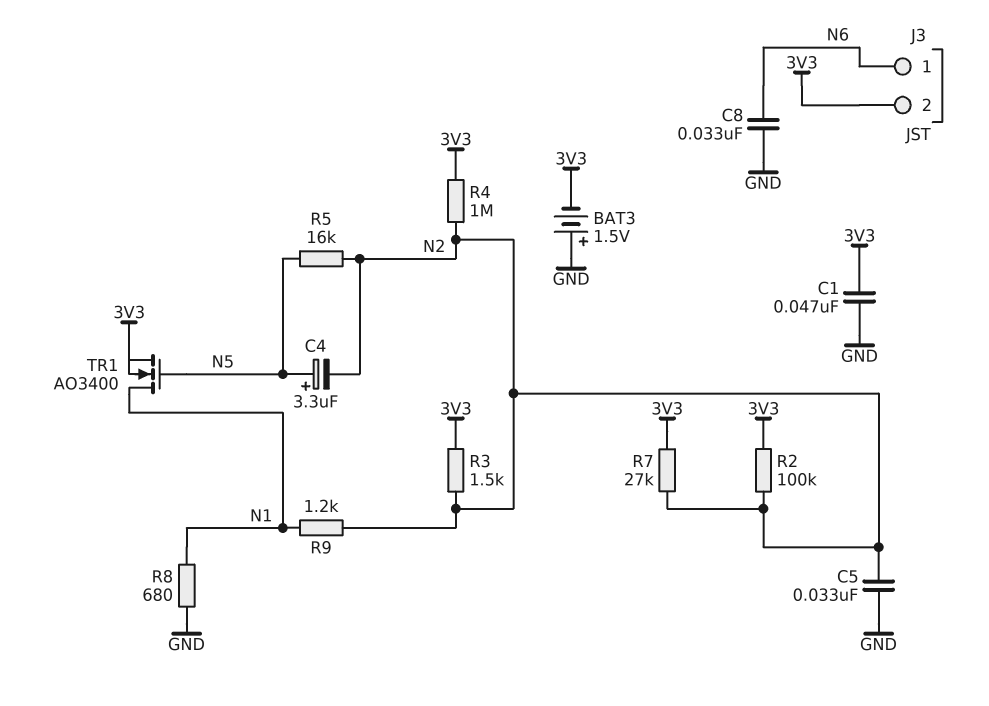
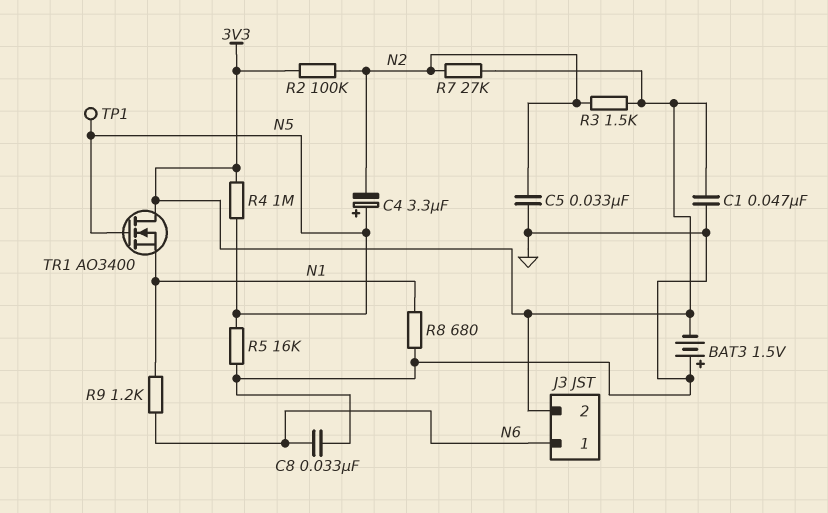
R4: 1M (3V3, N2) -> 1M (3V3, N5)
R5: 16k (N2, N5) -> 16k (GND, N5)
R9: 1.2k (N1, N2) -> 1.2k (N1, N6)
TP1: none -> test point (N5)
TR1: NMOS AO3400 (G N5, D N1, S 3V3) -> NMOS AO3400 (G N5, D 3V3, S N1)

